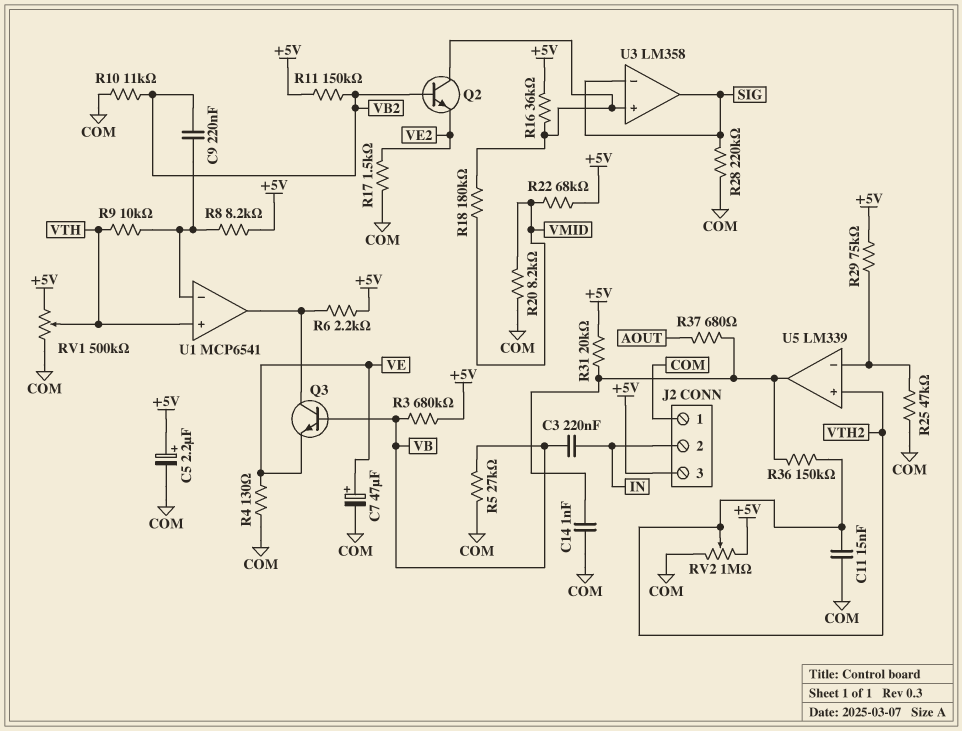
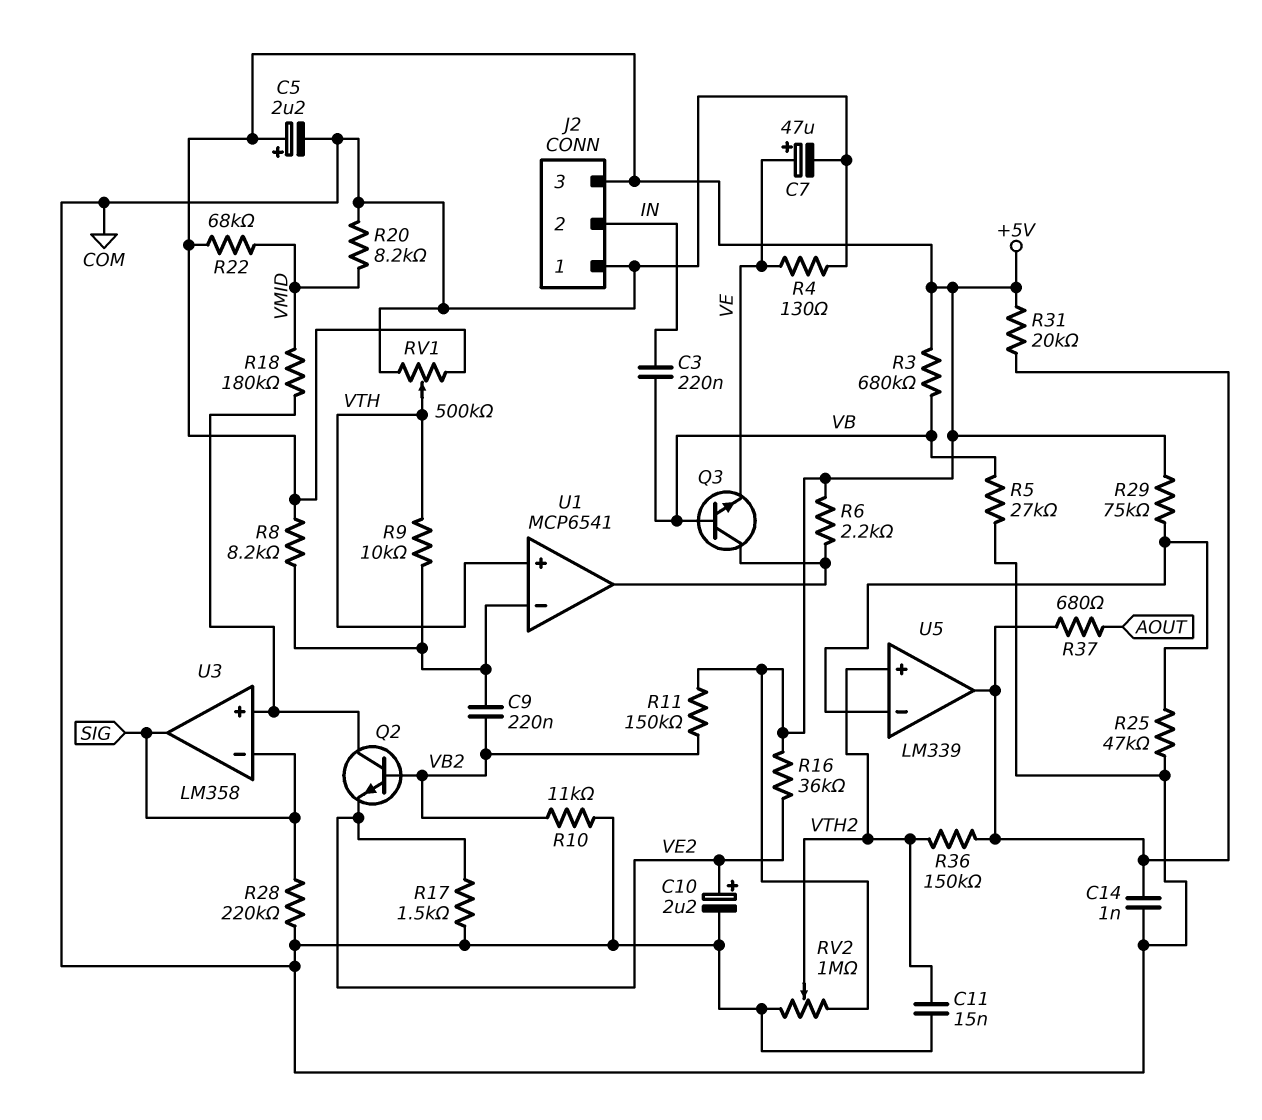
C10: none -> 2.2uF (plus VE2, minus COM)
R16: 36k (+5V, U3/in+) -> 36k (+5V, VE2)

